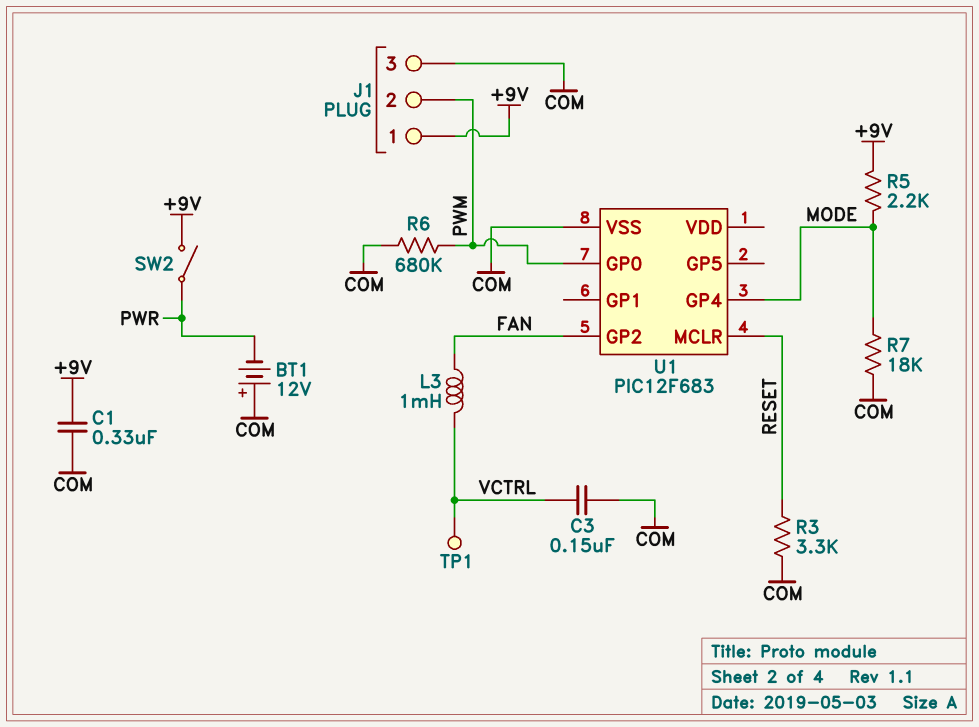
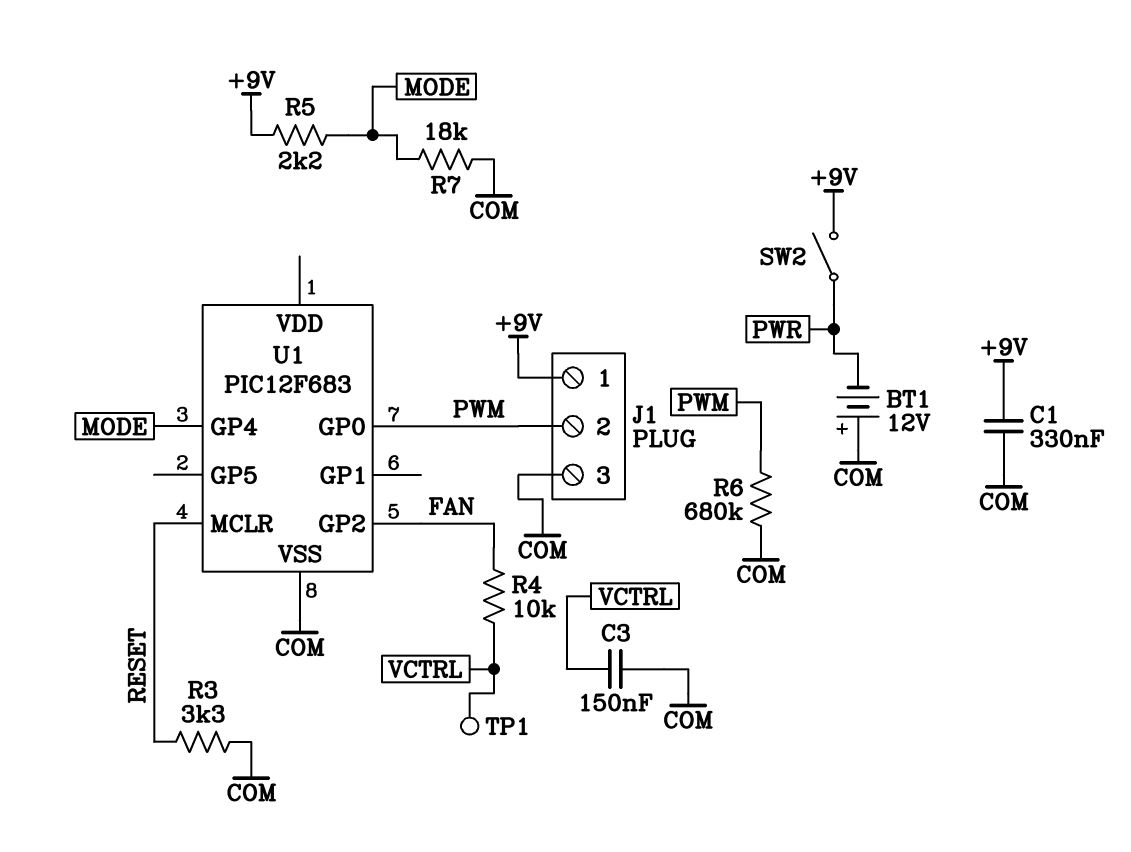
L3: 1mH (FAN, VCTRL) -> none
R4: none -> 10k (FAN, VCTRL)

